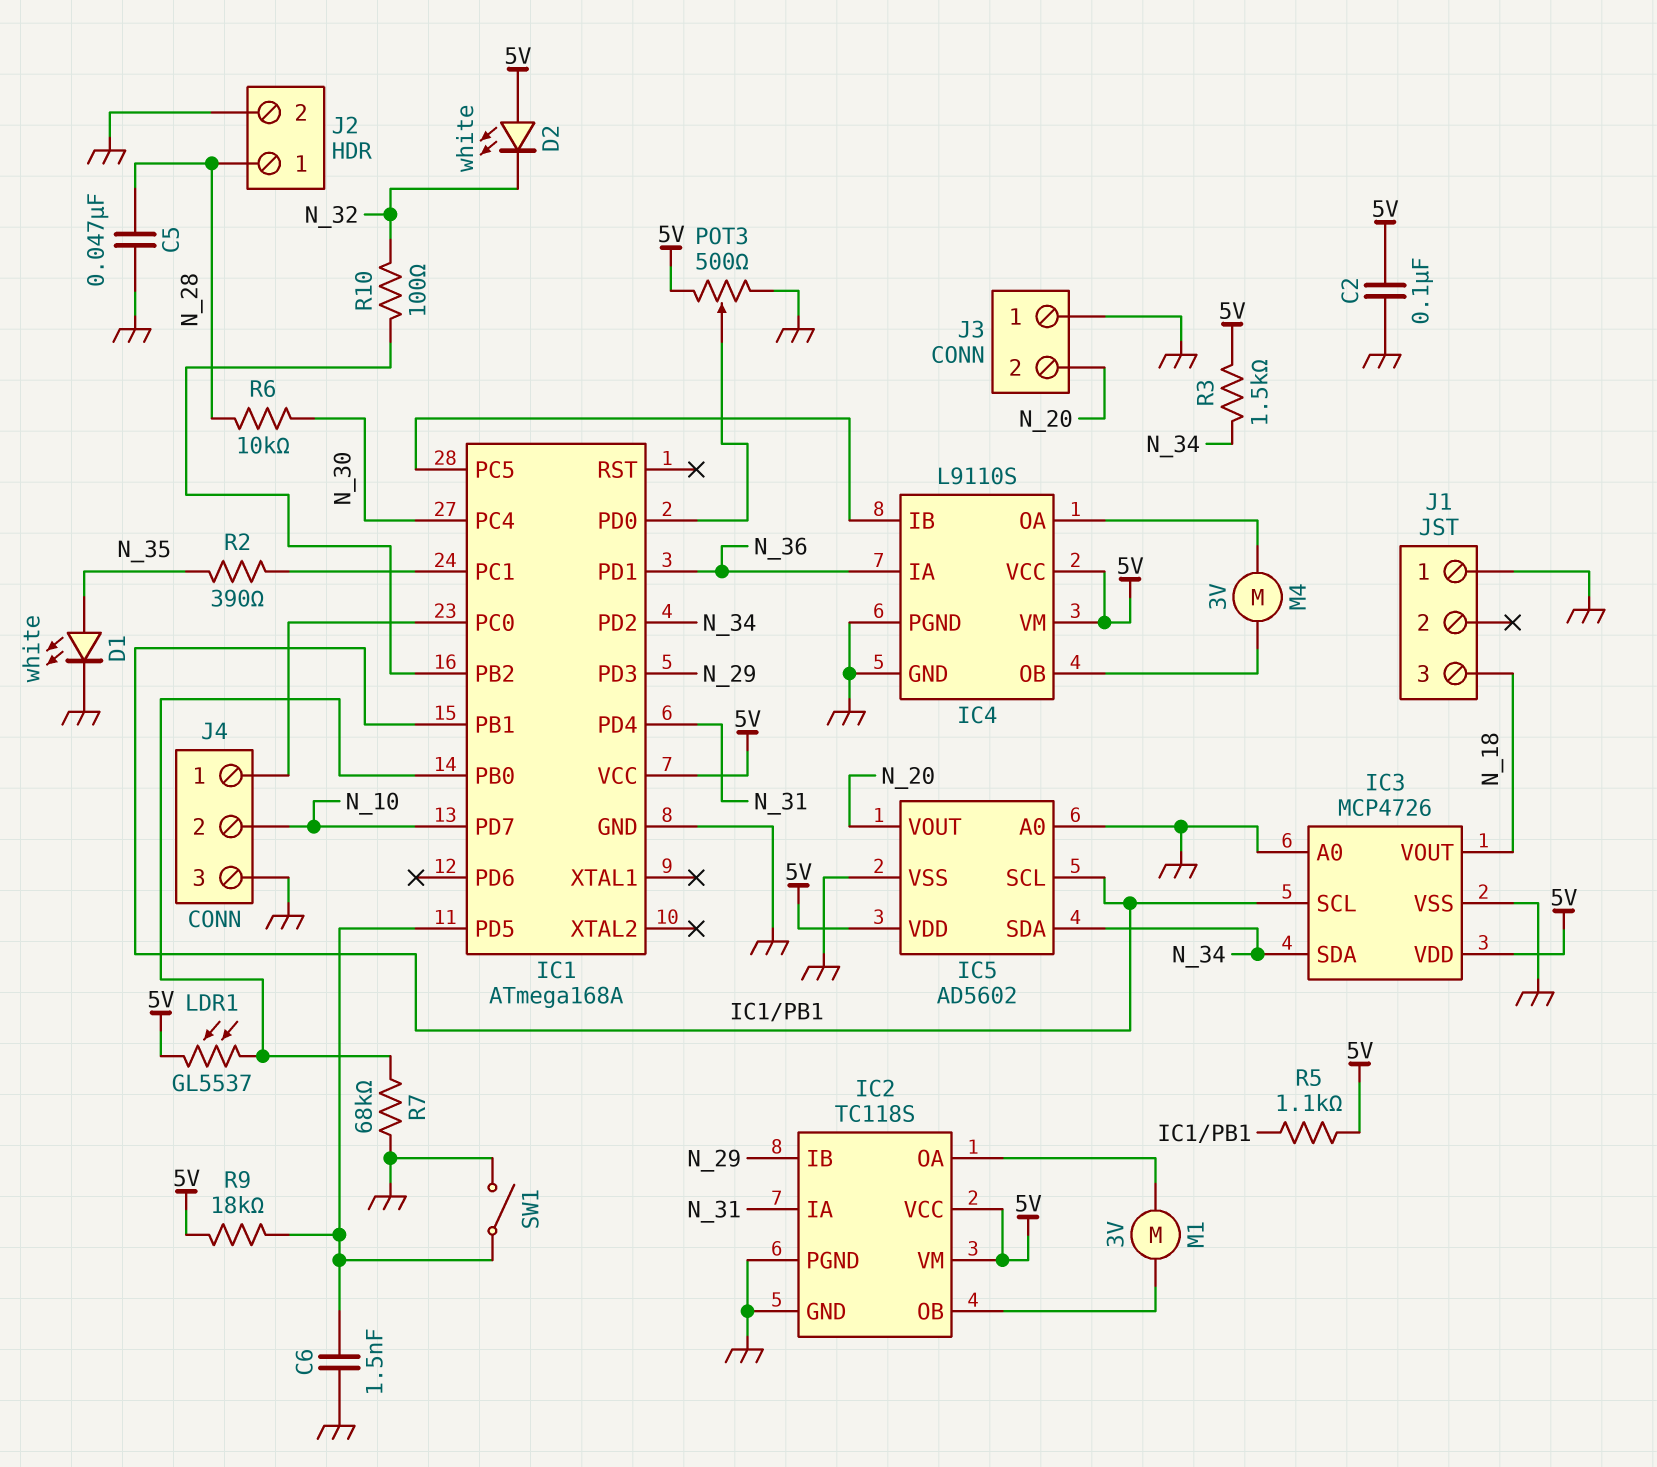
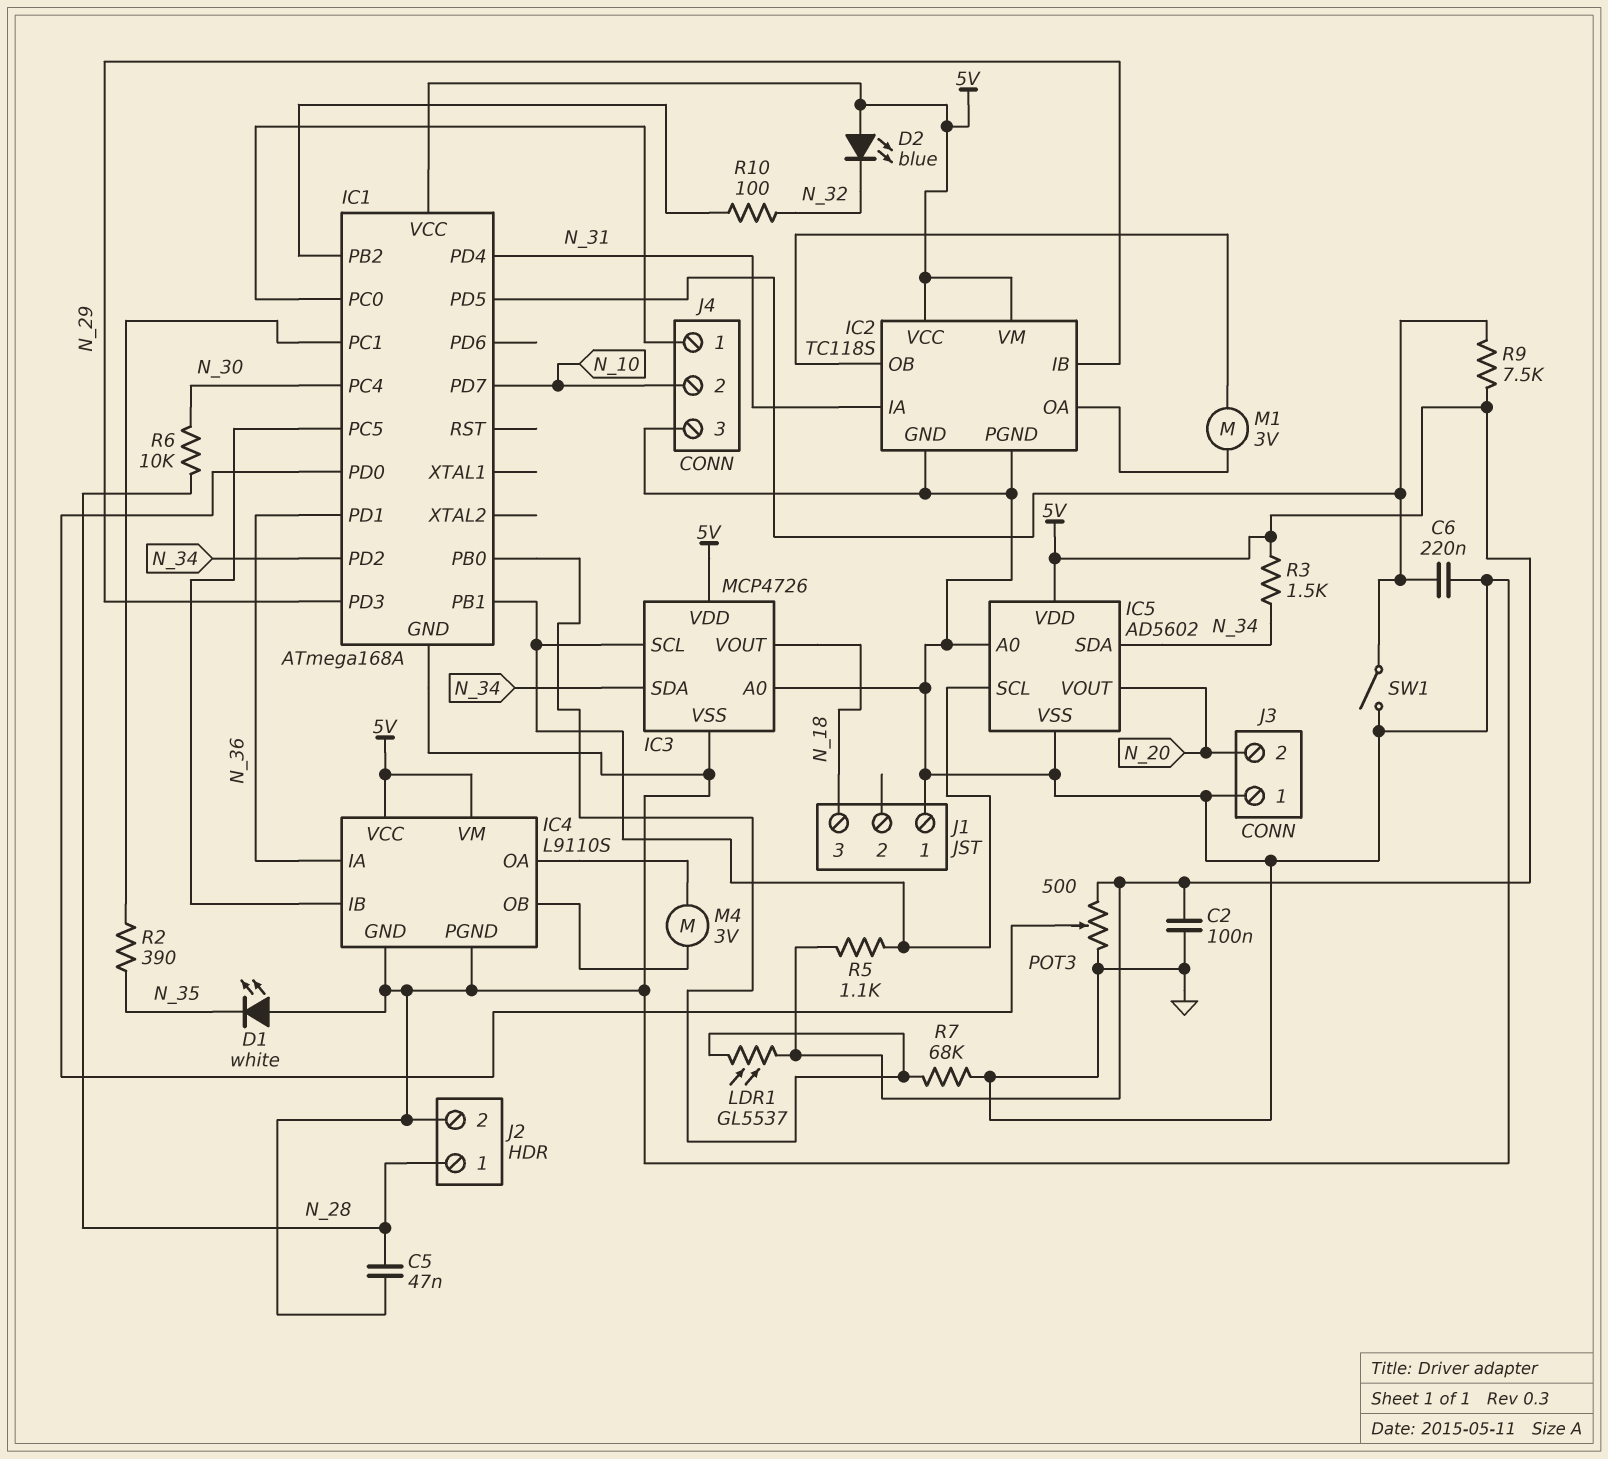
C6: 1.5nF (GND, IC1/PD5) -> 220nF (GND, IC1/PD5)
D1: LED white (A N_35, K GND) -> LED white (A GND, K N_35)
D2: LED white (A 5V, K N_32) -> LED blue (A 5V, K N_32)
R9: 18k (5V, IC1/PD5) -> 7.5k (5V, IC1/PD5)

